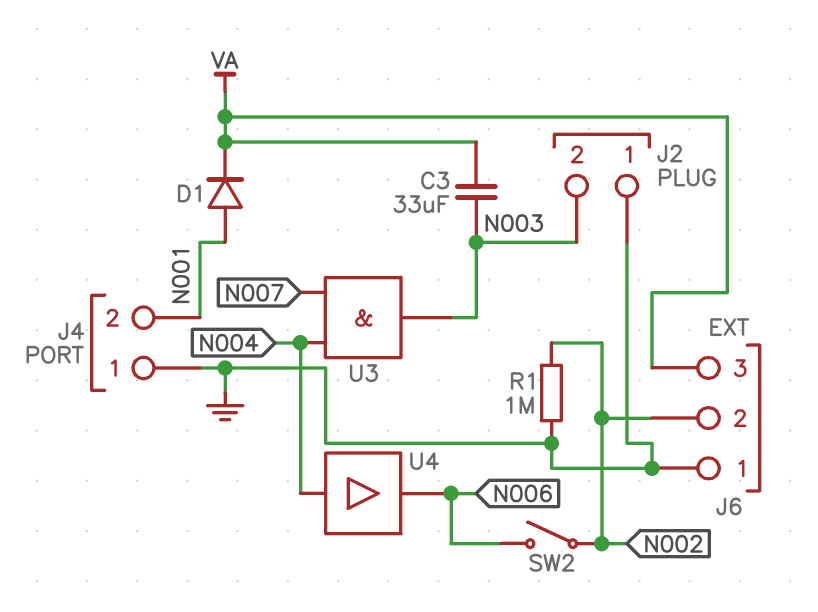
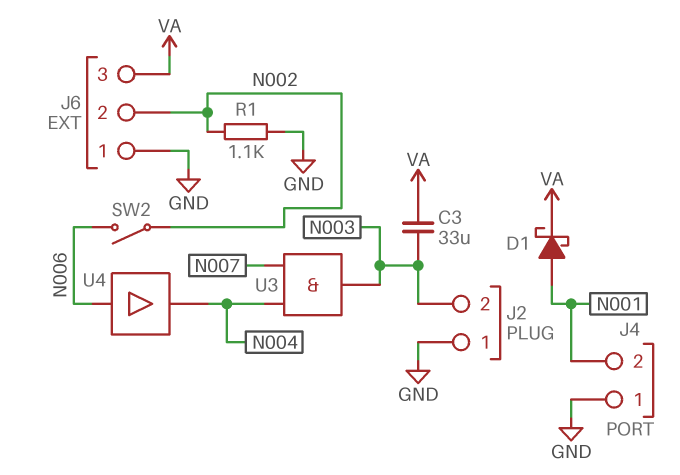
D1: diode (A N001, K VA) -> schottky (A N001, K VA)
R1: 1M (GND, N002) -> 1.1k (GND, N002)
U4: buffer (in N004, out N006) -> buffer (in N006, out N004)

